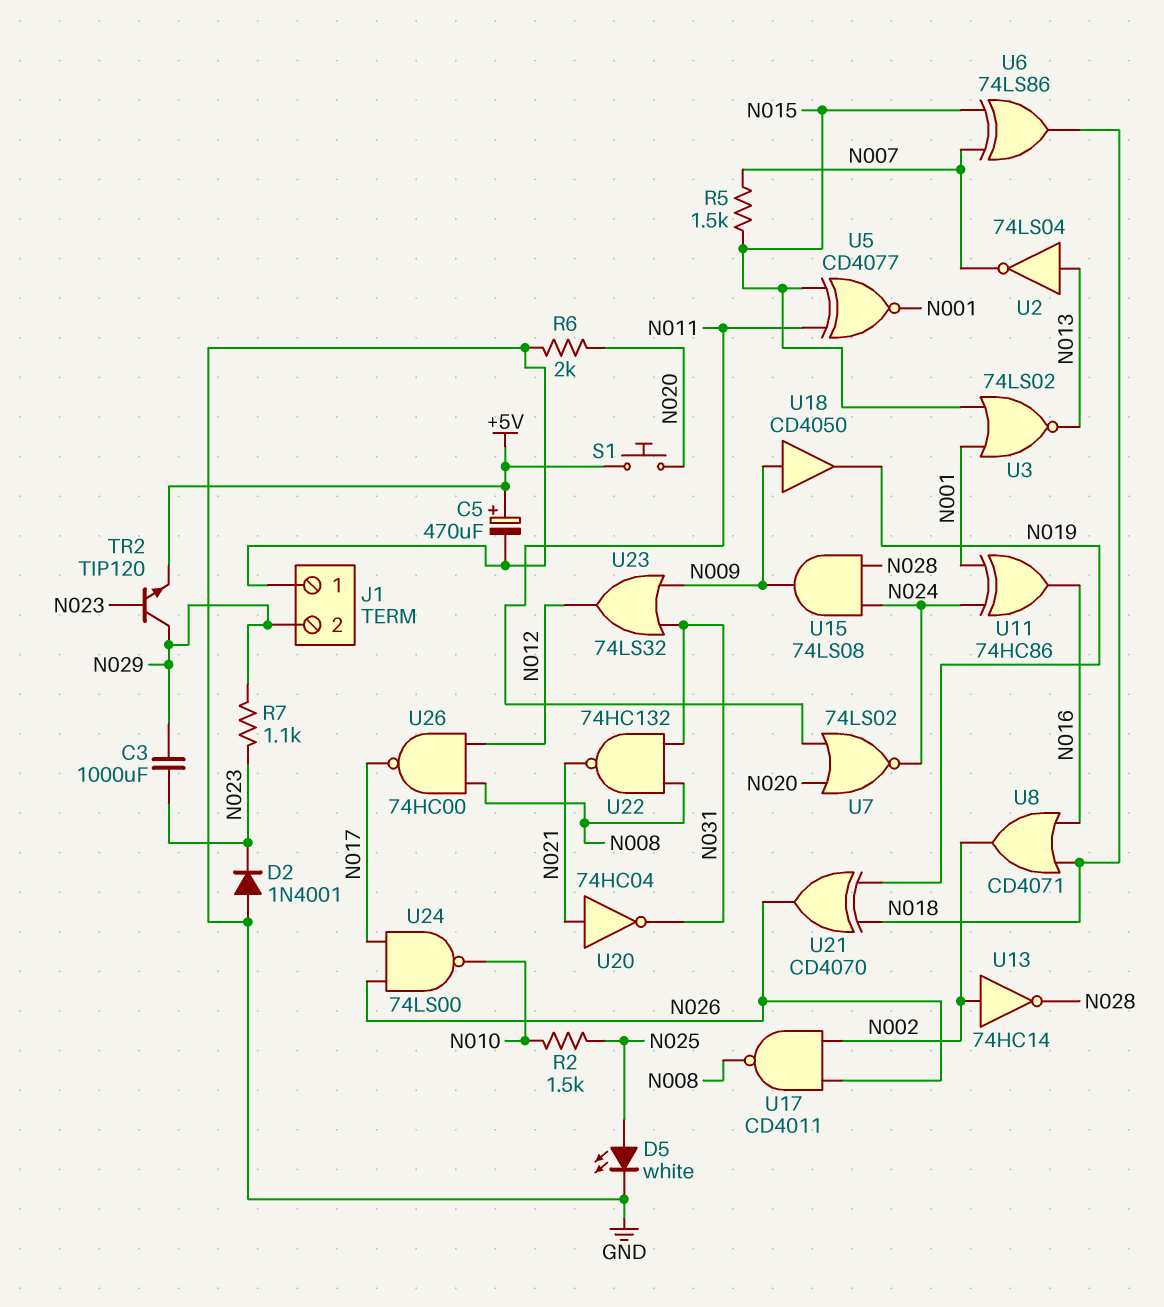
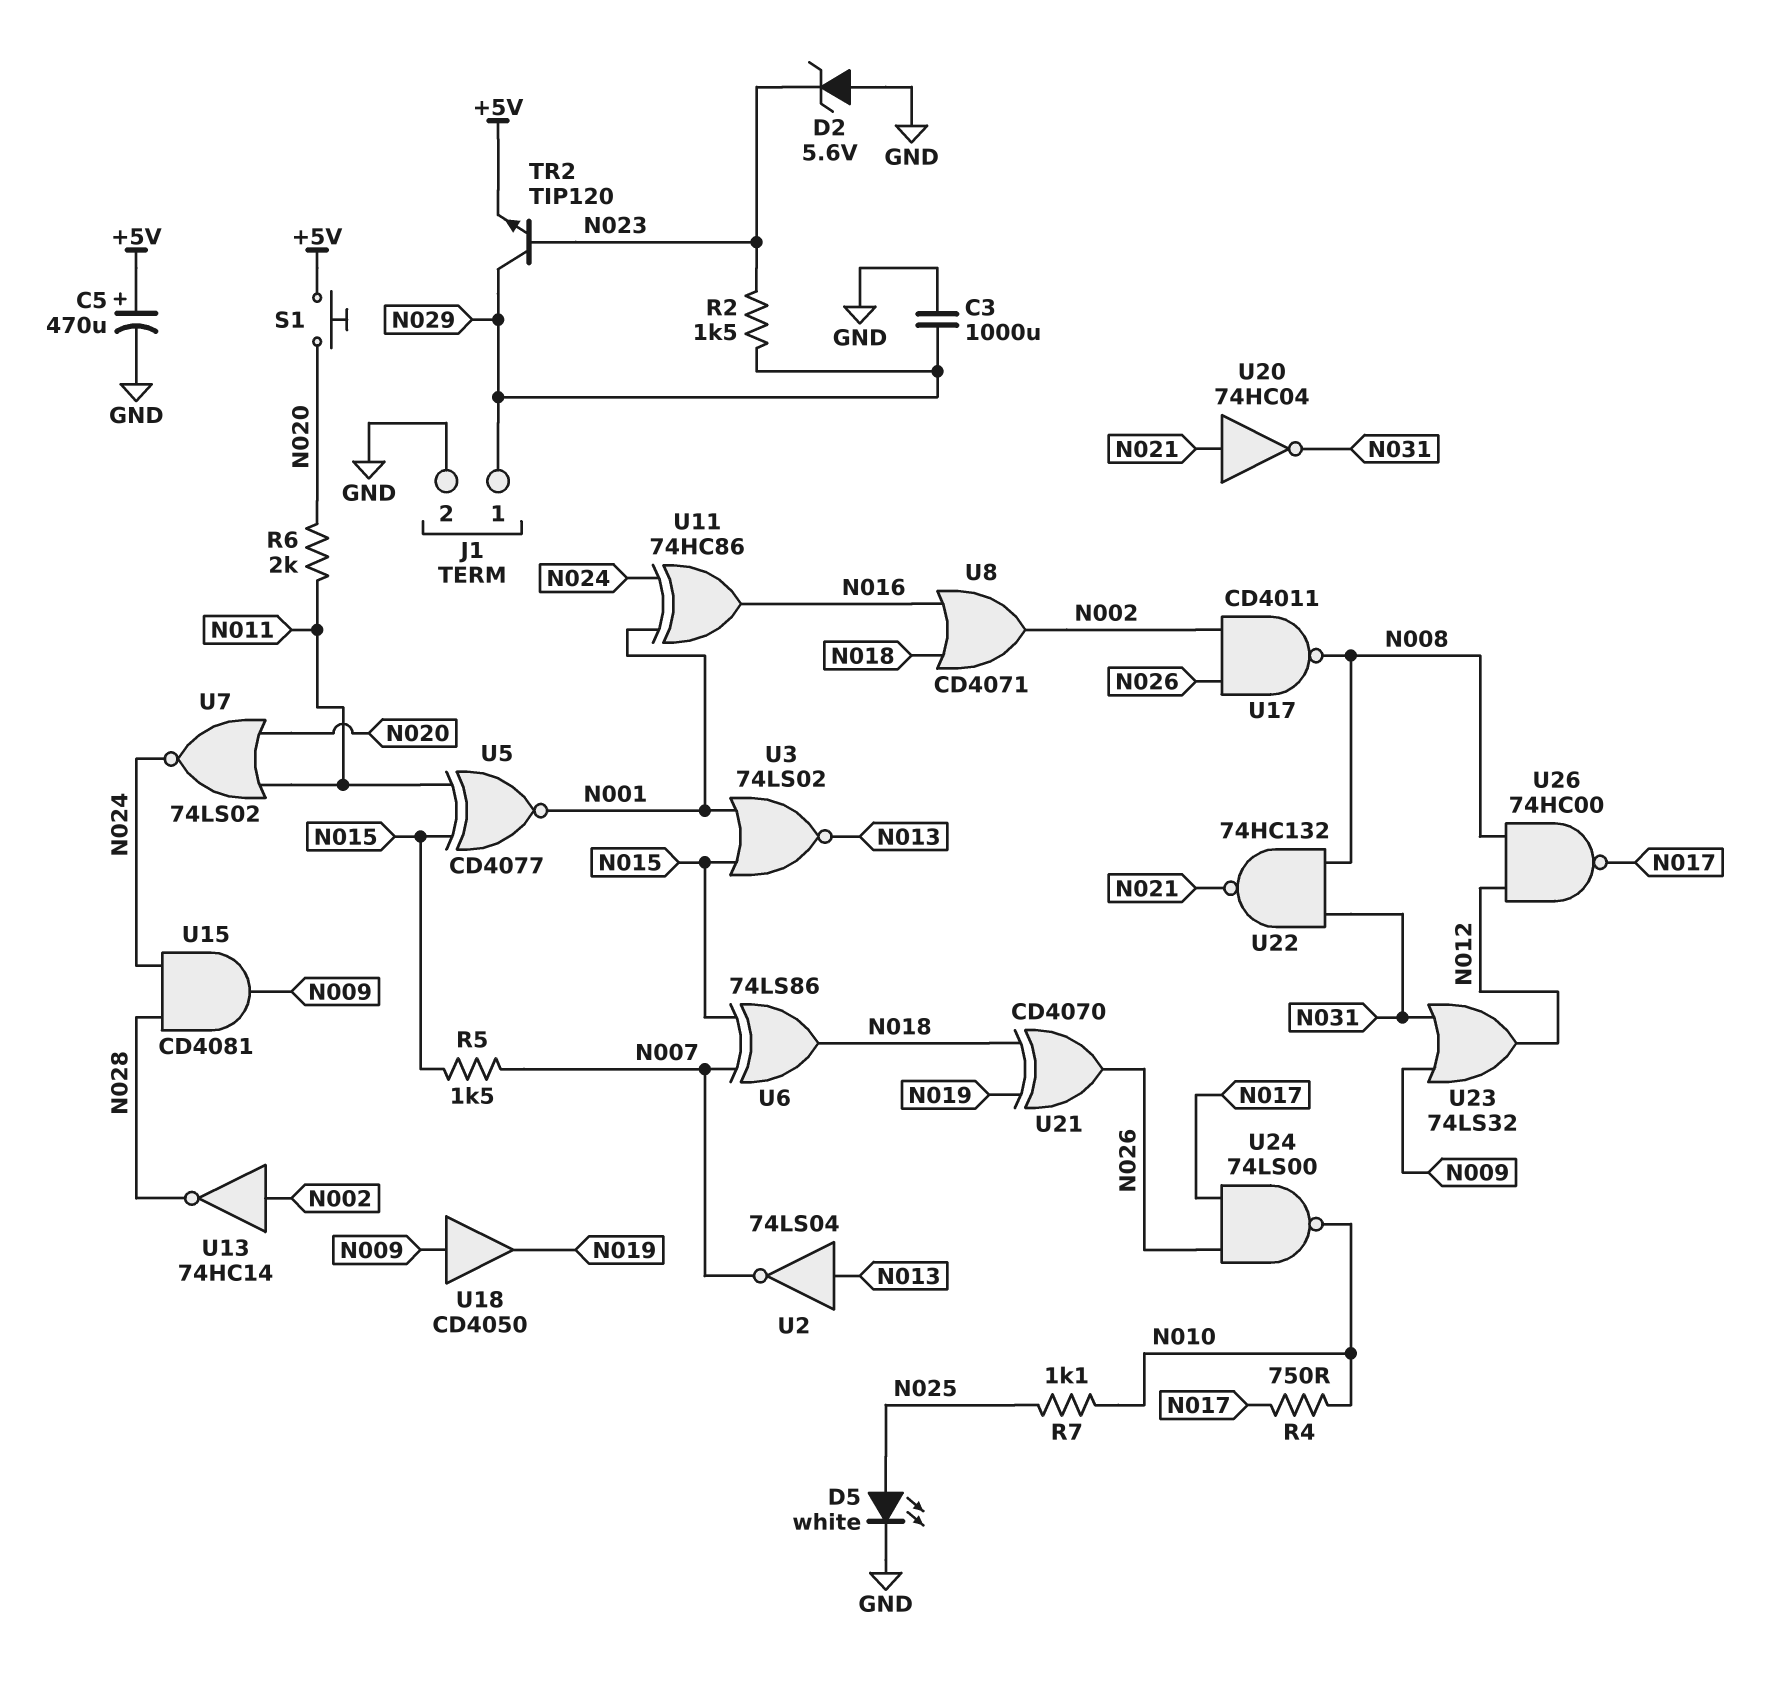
C3: 1000uF (N023, N029) -> 1000uF (GND, N029)
D2: diode 1N4001 (A GND, K N023) -> zener 5.6V (A GND, K N023)
J1 pin 1: GND -> N029
J1 pin 2: N029 -> GND
R2: 1.5k (N010, N025) -> 1.5k (N023, N029)
R4: none -> 750 (N010, N017)
R6: 2k (GND, N020) -> 2k (N011, N020)
R7: 1.1k (N023, N029) -> 1.1k (N010, N025)
U15: AND 74LS08 (in N024, in N028, out N009) -> AND CD4081 (in N024, in N028, out N009)

